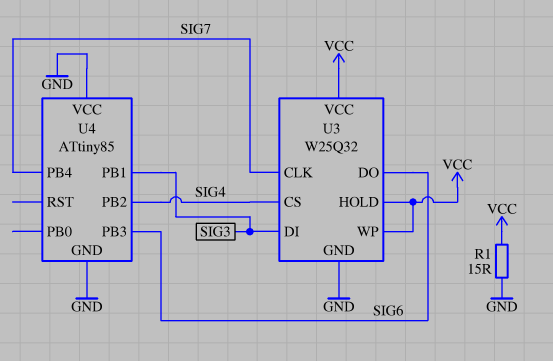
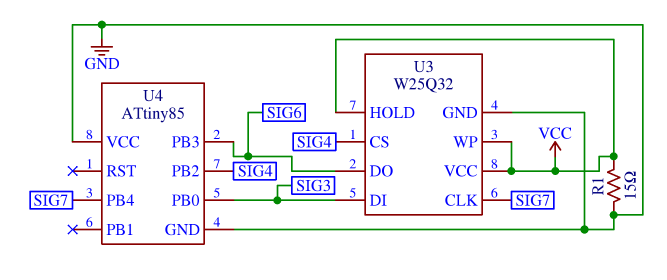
U4 pin PB0: none -> SIG3
U4 pin PB1: SIG3 -> none

